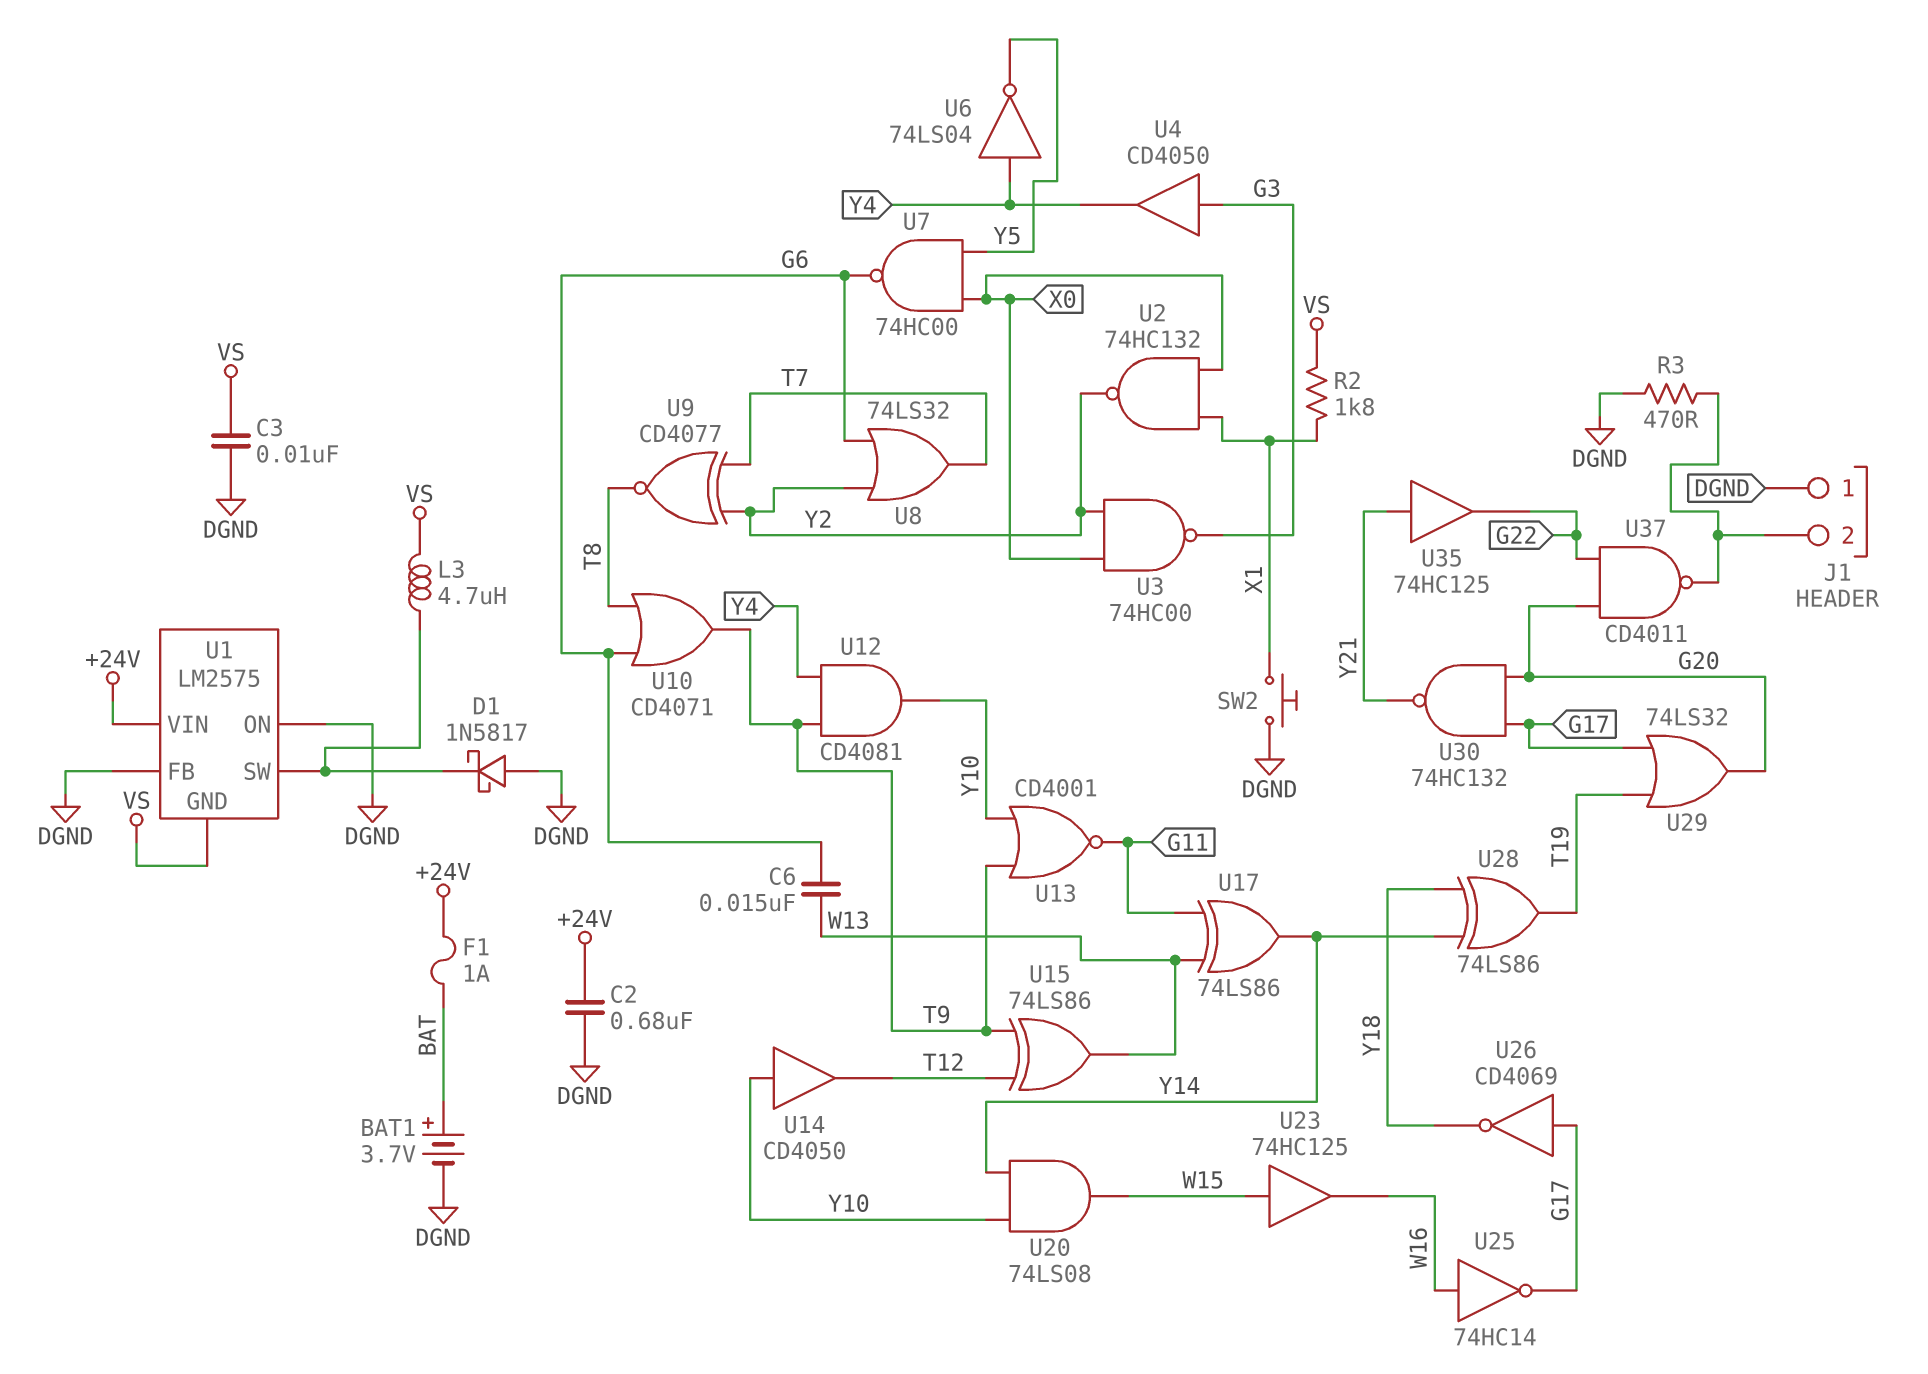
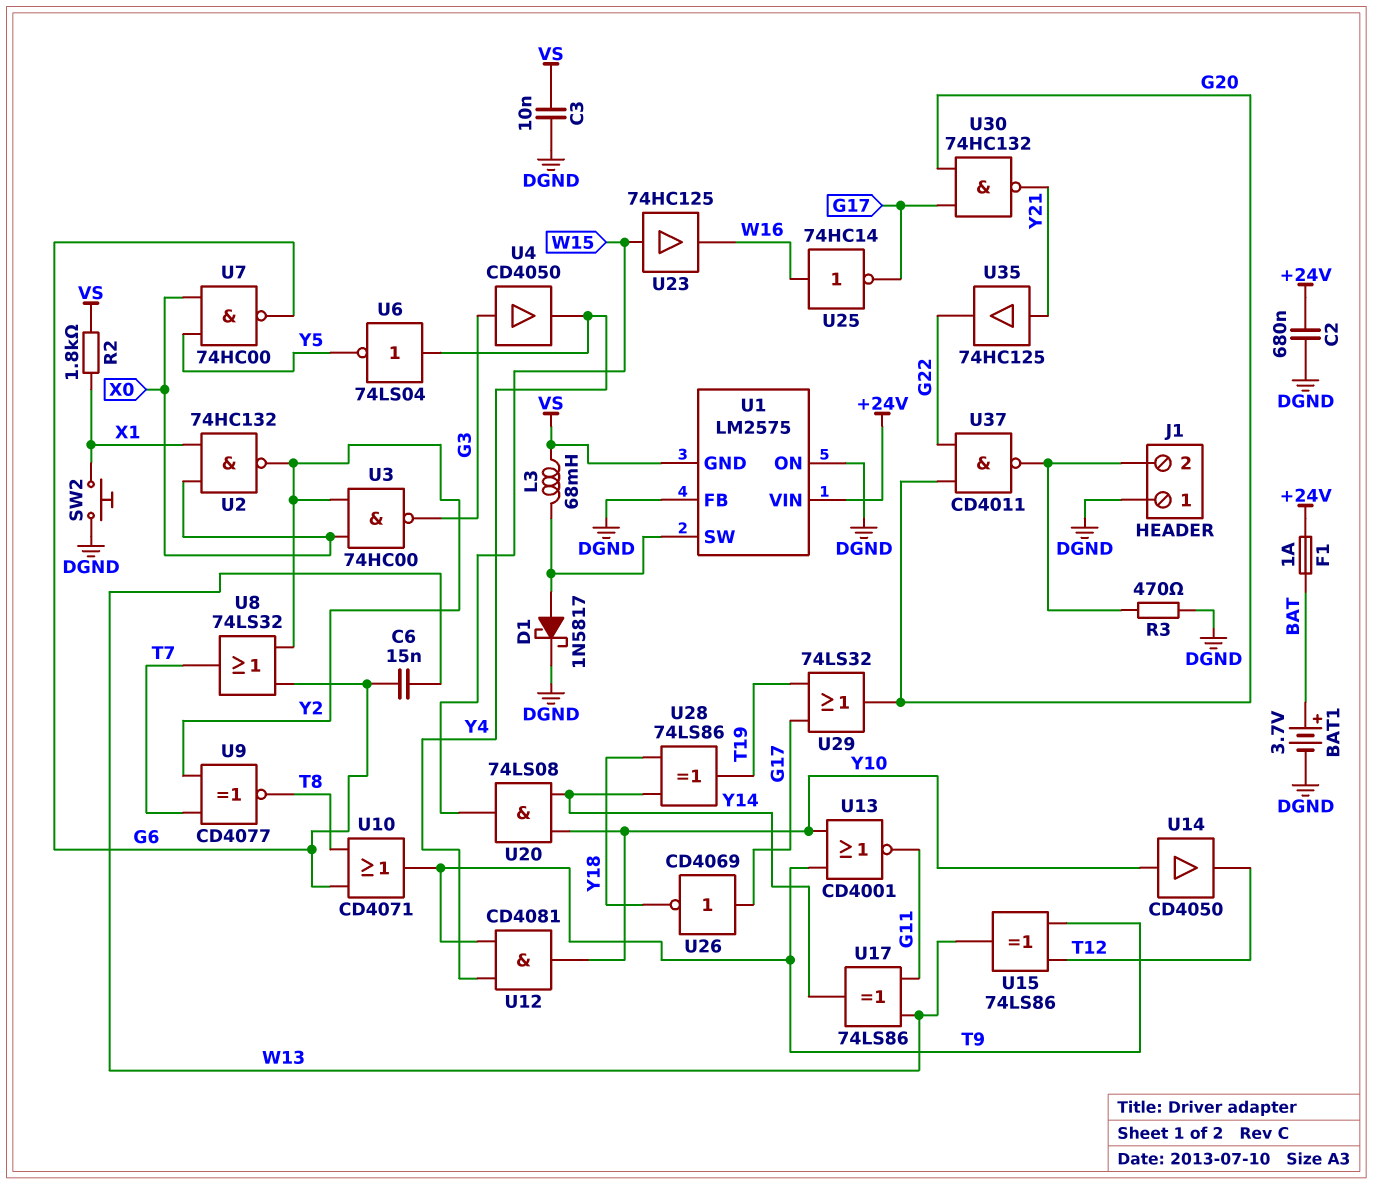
D1: schottky 1N5817 (A DGND, K U1/SW) -> schottky 1N5817 (A U1/SW, K DGND)
L3: 4.7uH (U1/SW, VS) -> 68mH (U1/SW, VS)

